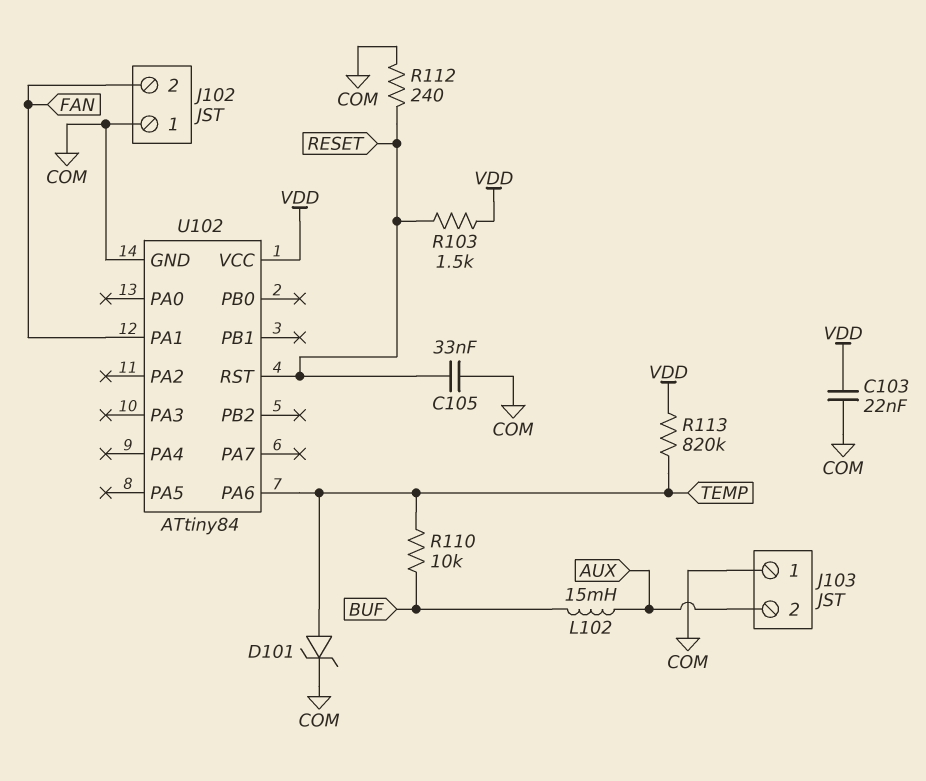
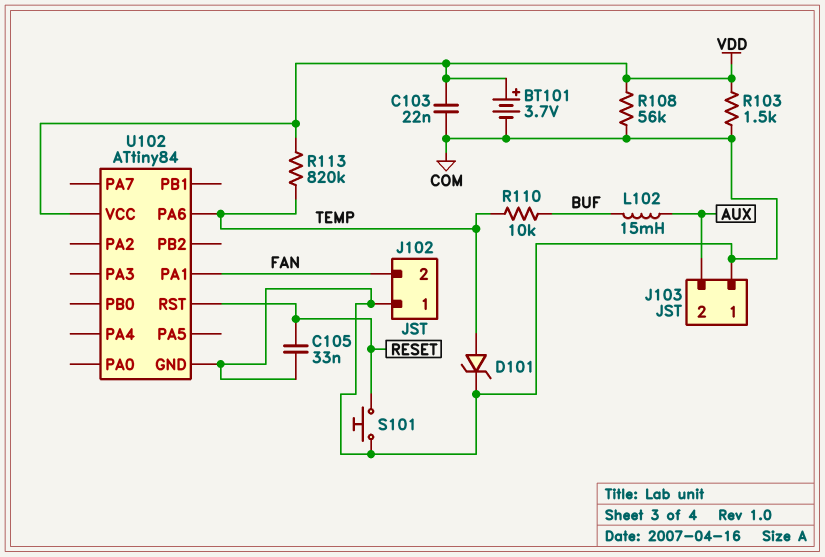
BT101: none -> 3.7V (plus VDD, minus COM)
R103: 1.5k (RESET, VDD) -> 1.5k (COM, VDD)
R108: none -> 56k (COM, VDD)
R112: 240 (COM, RESET) -> none
S101: none -> button (COM, RESET)

